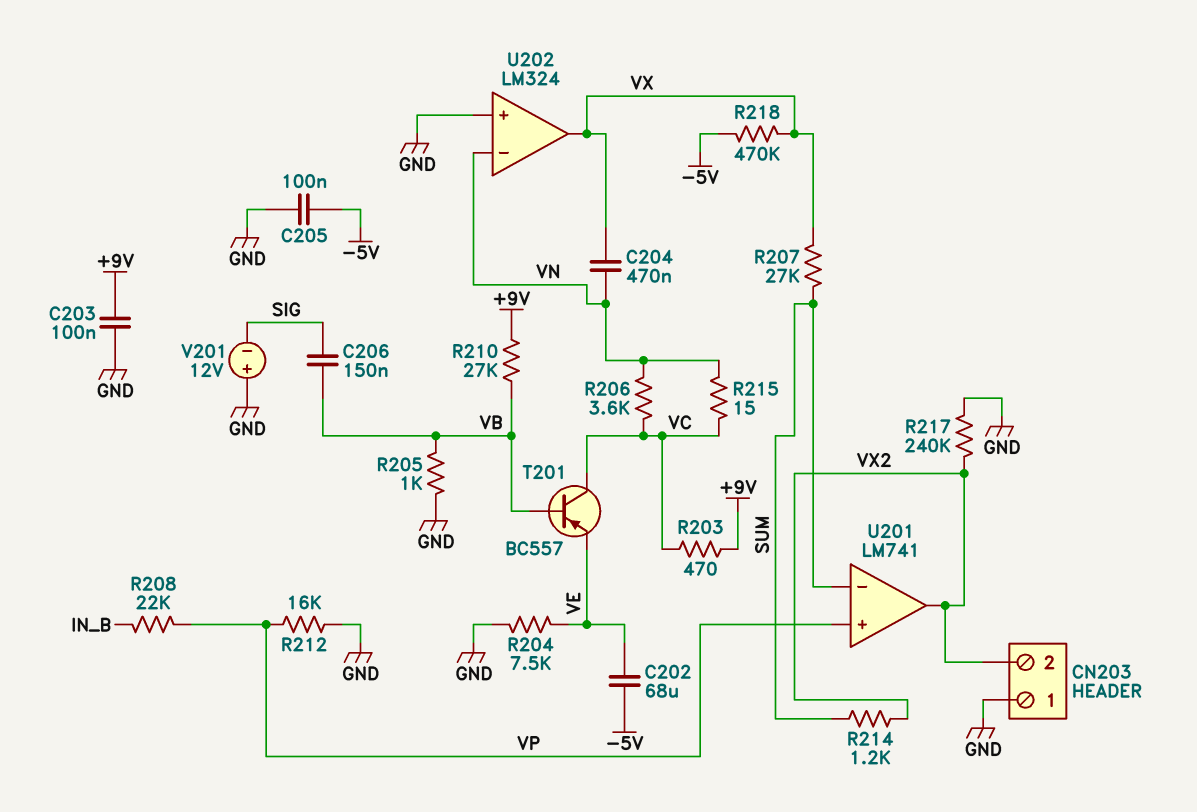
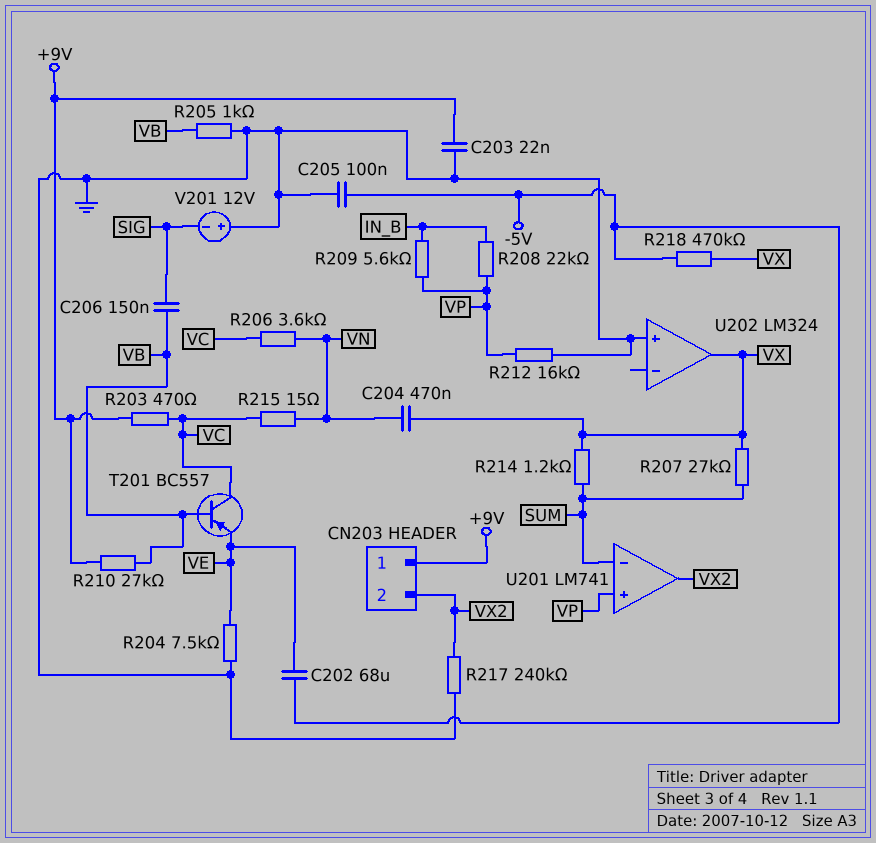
C203: 100nF (+9V, GND) -> 22nF (+9V, GND)
CN203 pin 1: GND -> +9V
R209: none -> 5.6k (IN_B, VP)
R214: 1.2k (SUM, VX2) -> 1.2k (SUM, VX)
U202 pin in-: VN -> none

